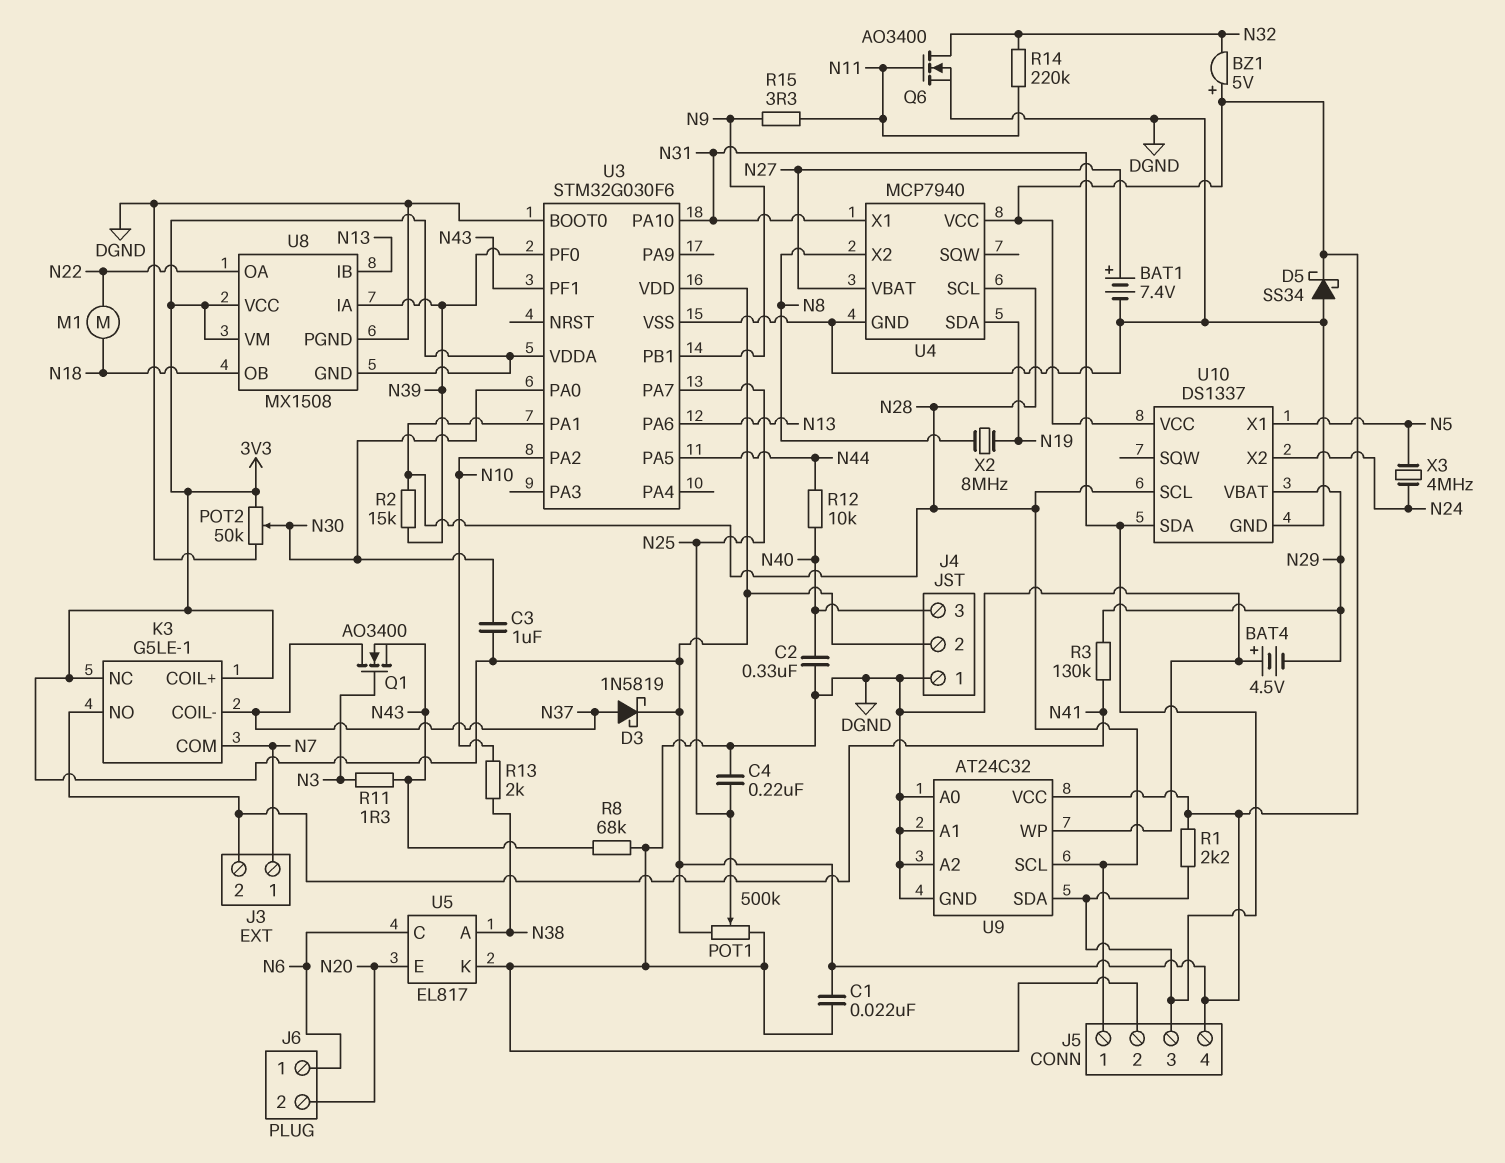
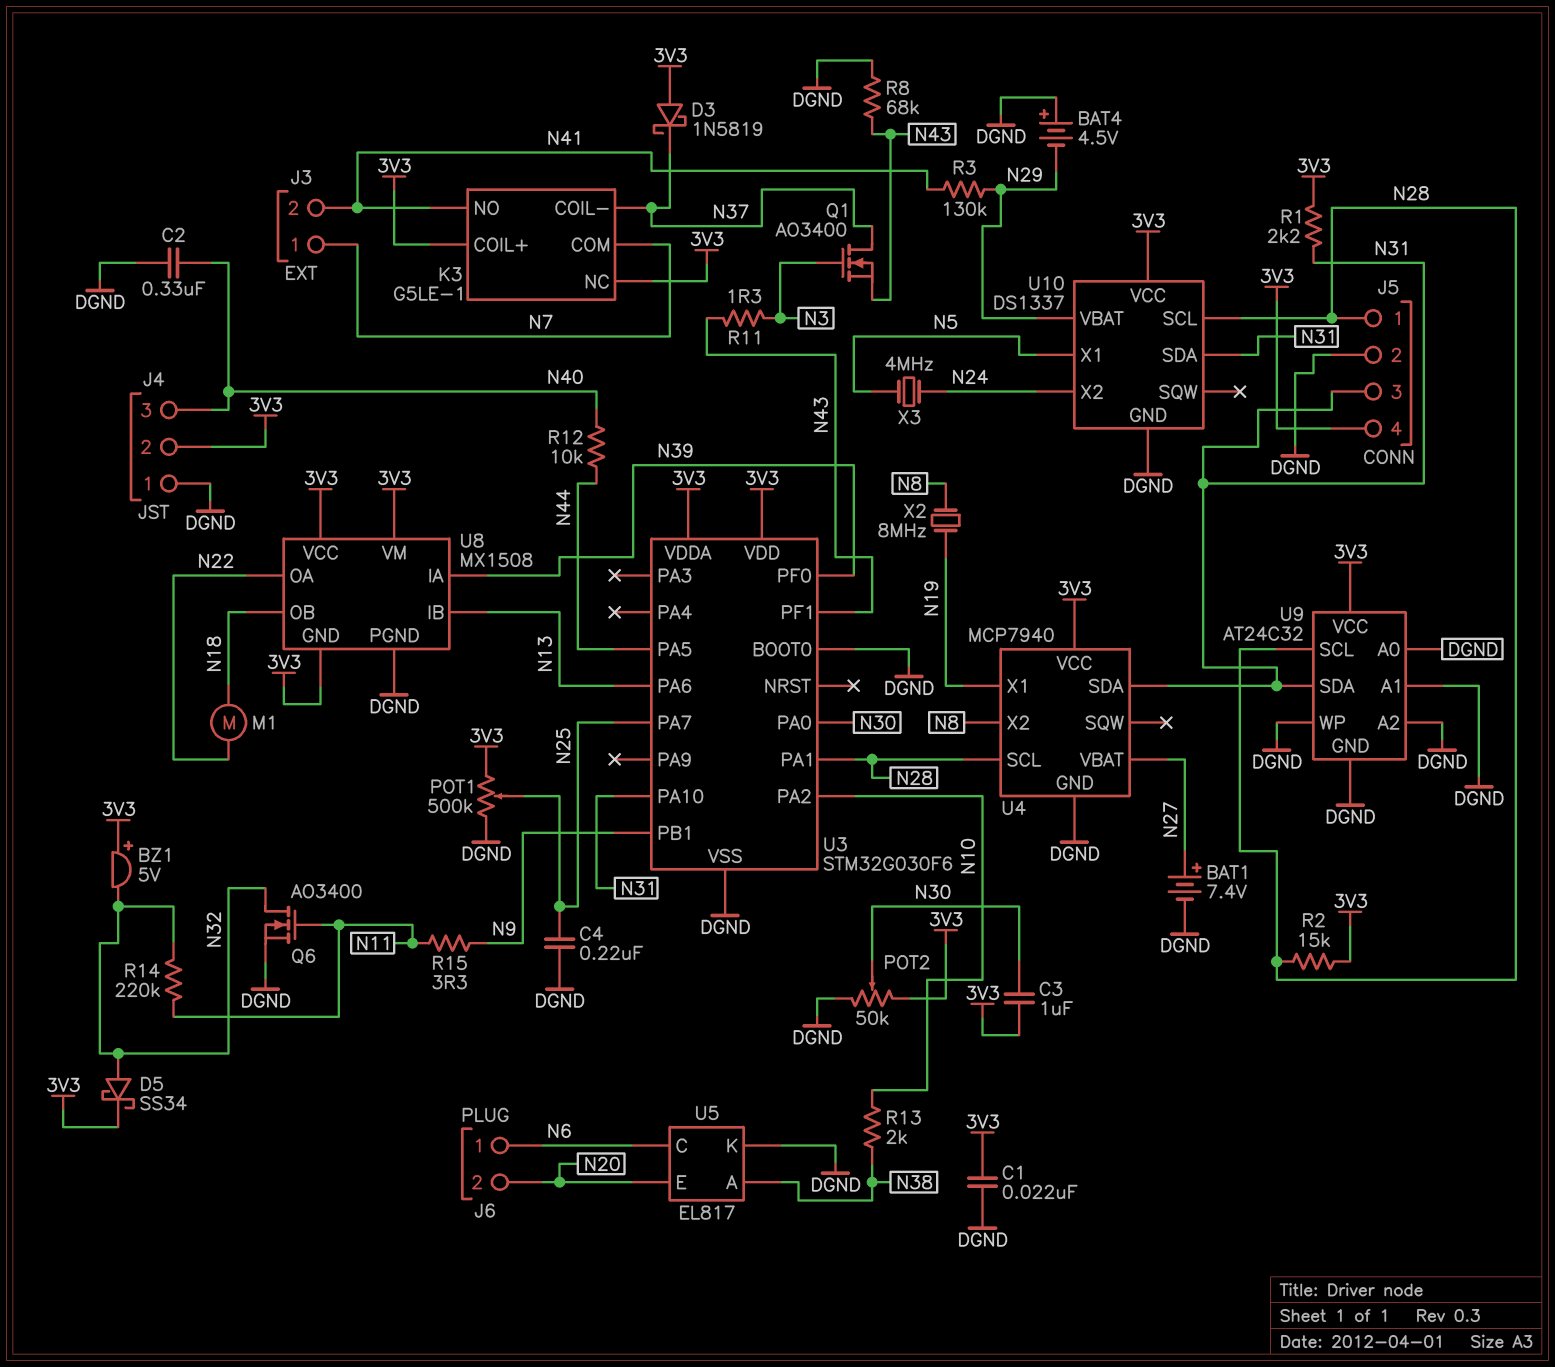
D3: schottky 1N5819 (A N37, K 3V3) -> schottky 1N5819 (A 3V3, K N37)
D5: schottky SS34 (A DGND, K 3V3) -> schottky SS34 (A N32, K 3V3)
R2: 15k (N28, N39) -> 15k (3V3, N28)
U4 pin SDA: N19 -> N31
U4 pin X1: N31 -> N19

